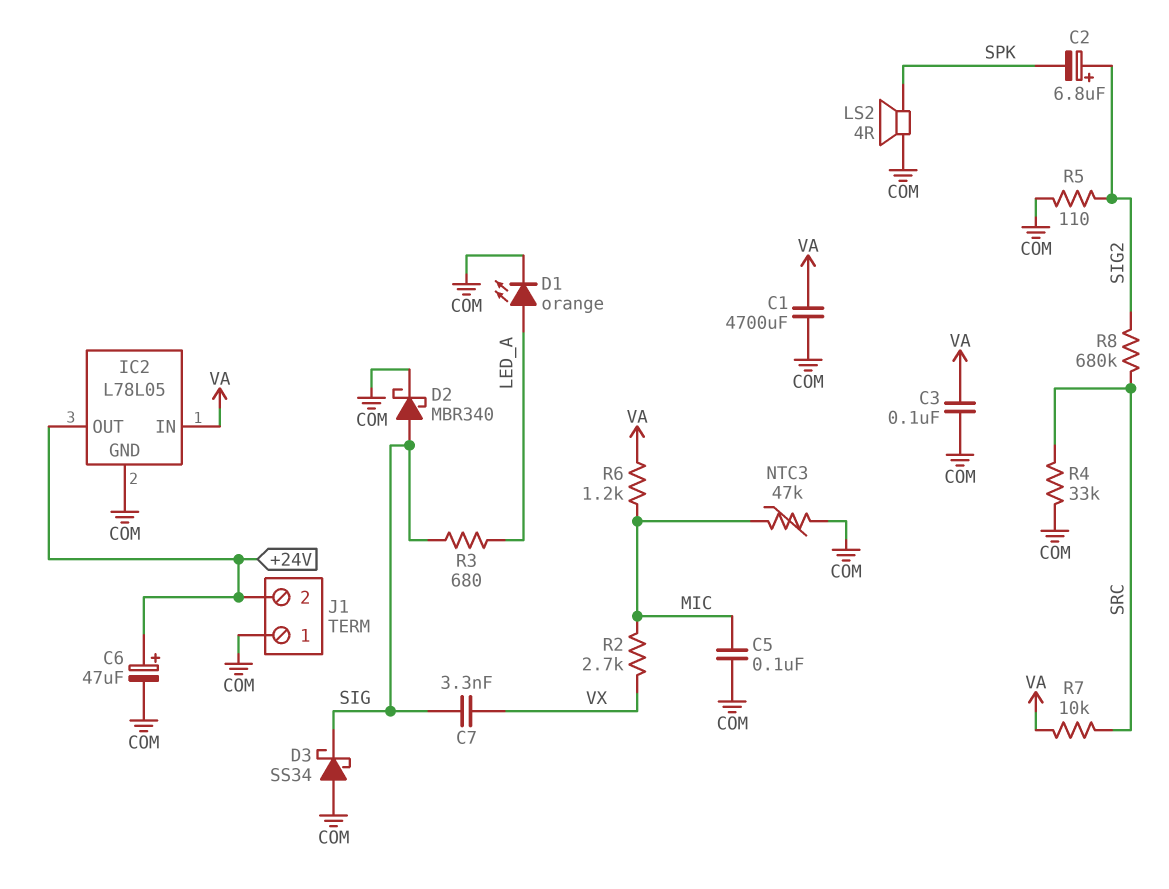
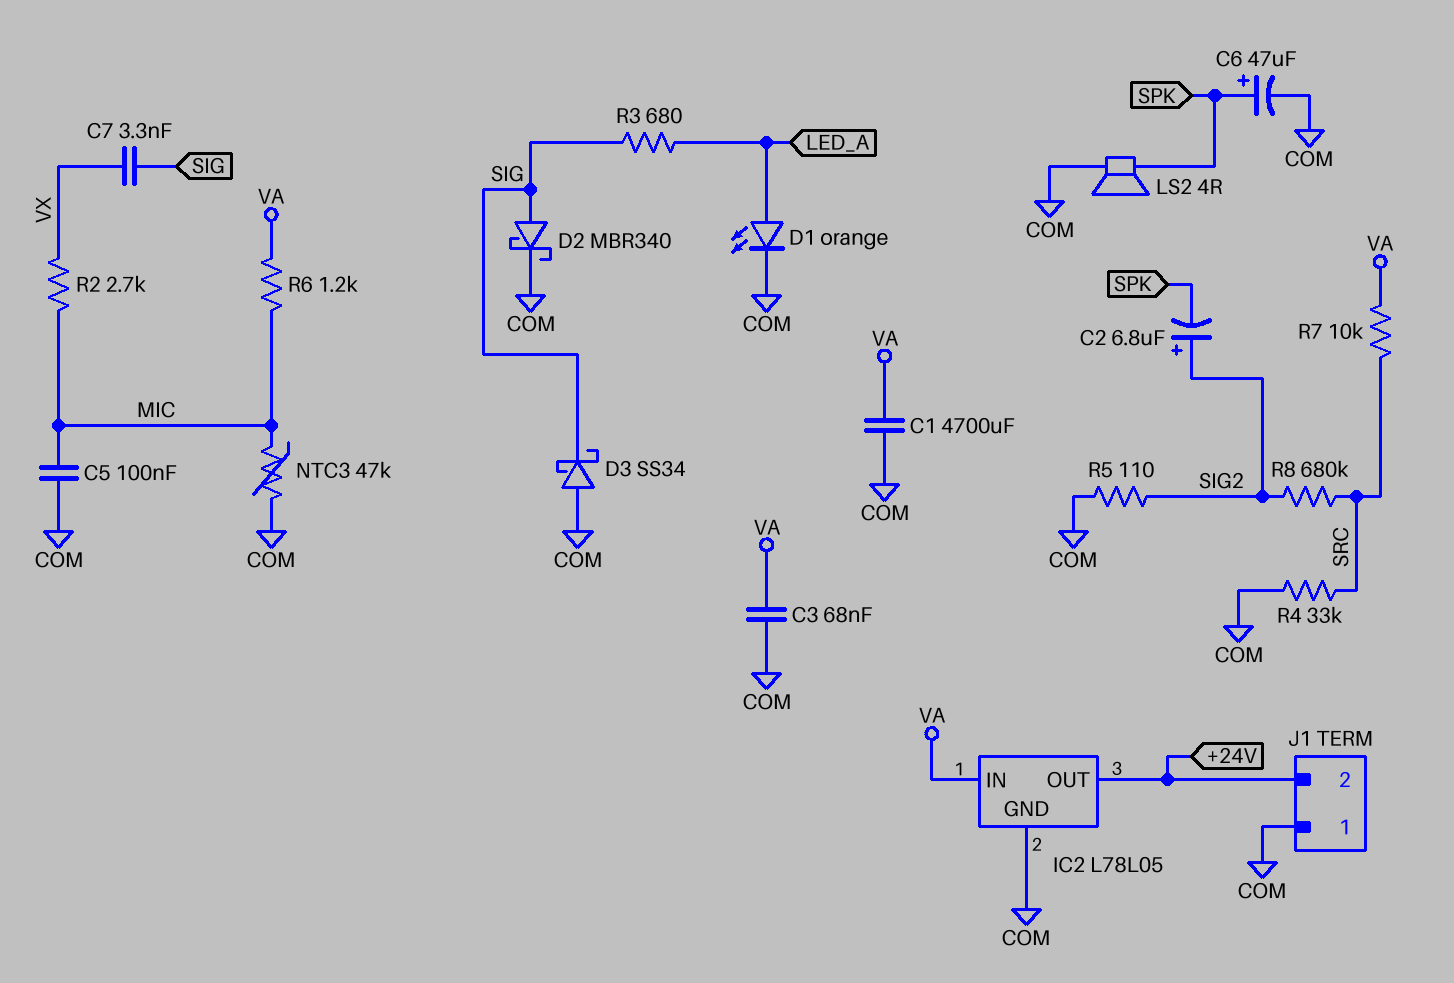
C3: 100nF (COM, VA) -> 68nF (COM, VA)
C6: 47uF (plus +24V, minus COM) -> 47uF (plus SPK, minus COM)

